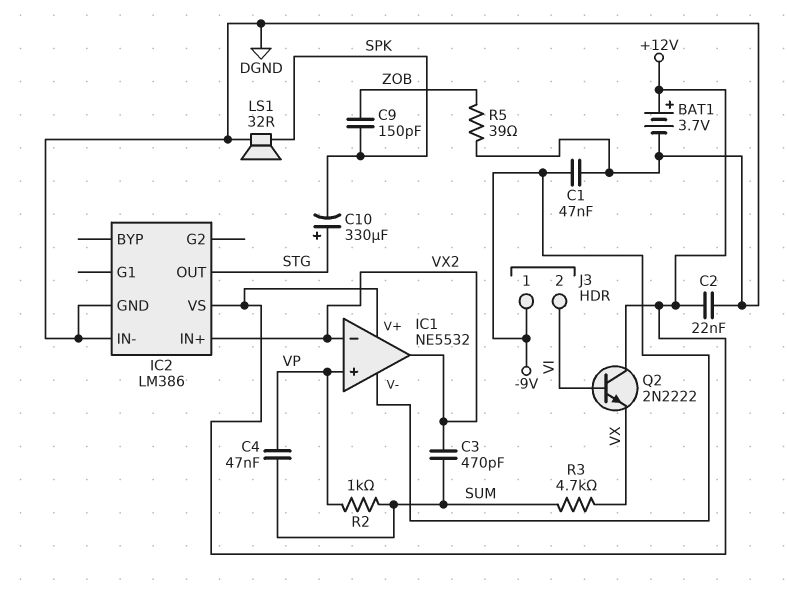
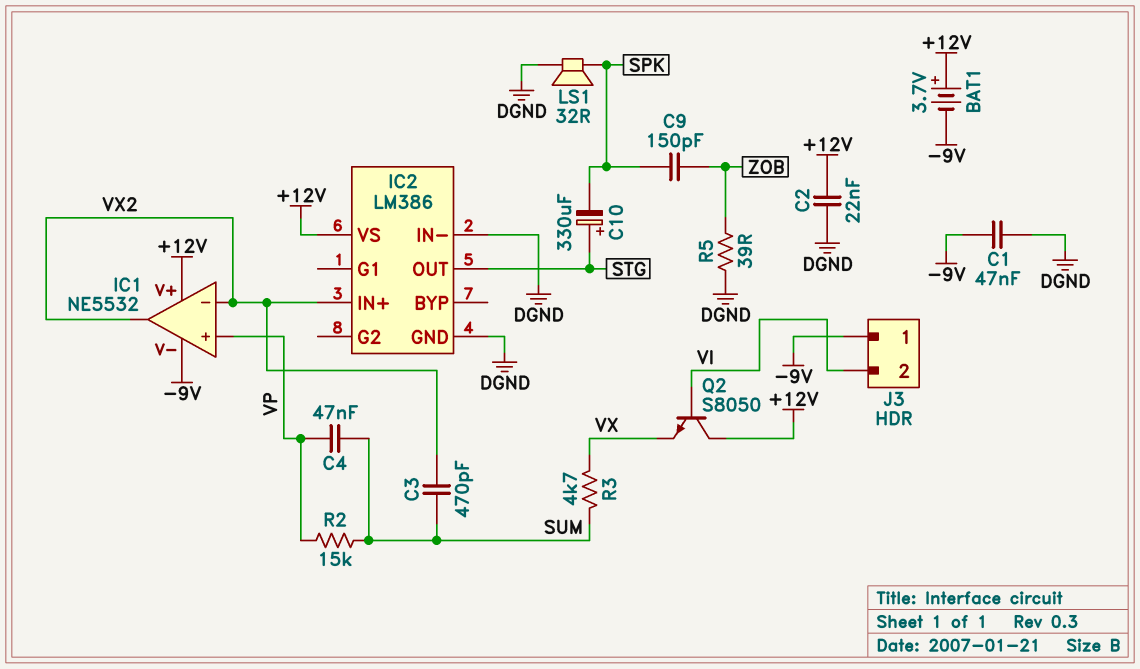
BAT1: 3.7V (plus +12V, minus DGND) -> 3.7V (plus +12V, minus -9V)
Q2: NPN 2N2222 (B VI, C +12V, E VX) -> NPN S8050 (B VI, C +12V, E VX)
R2: 1k (SUM, VP) -> 15k (SUM, VP)

